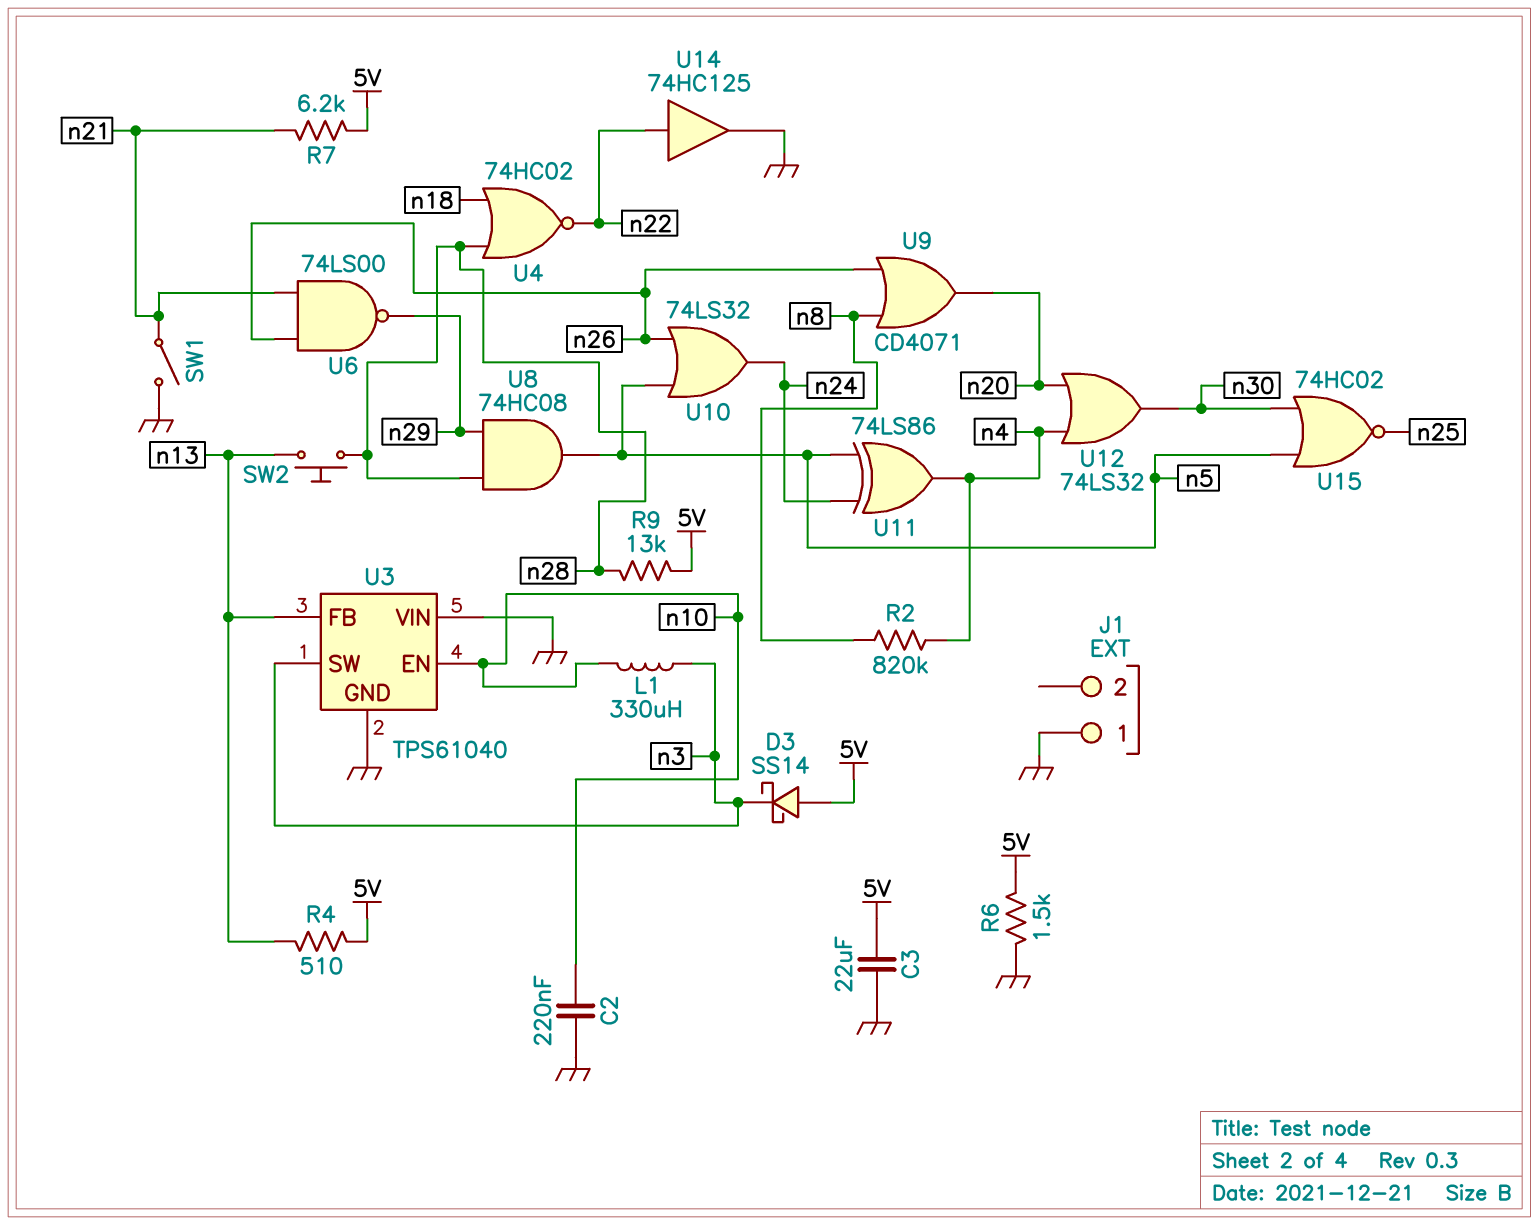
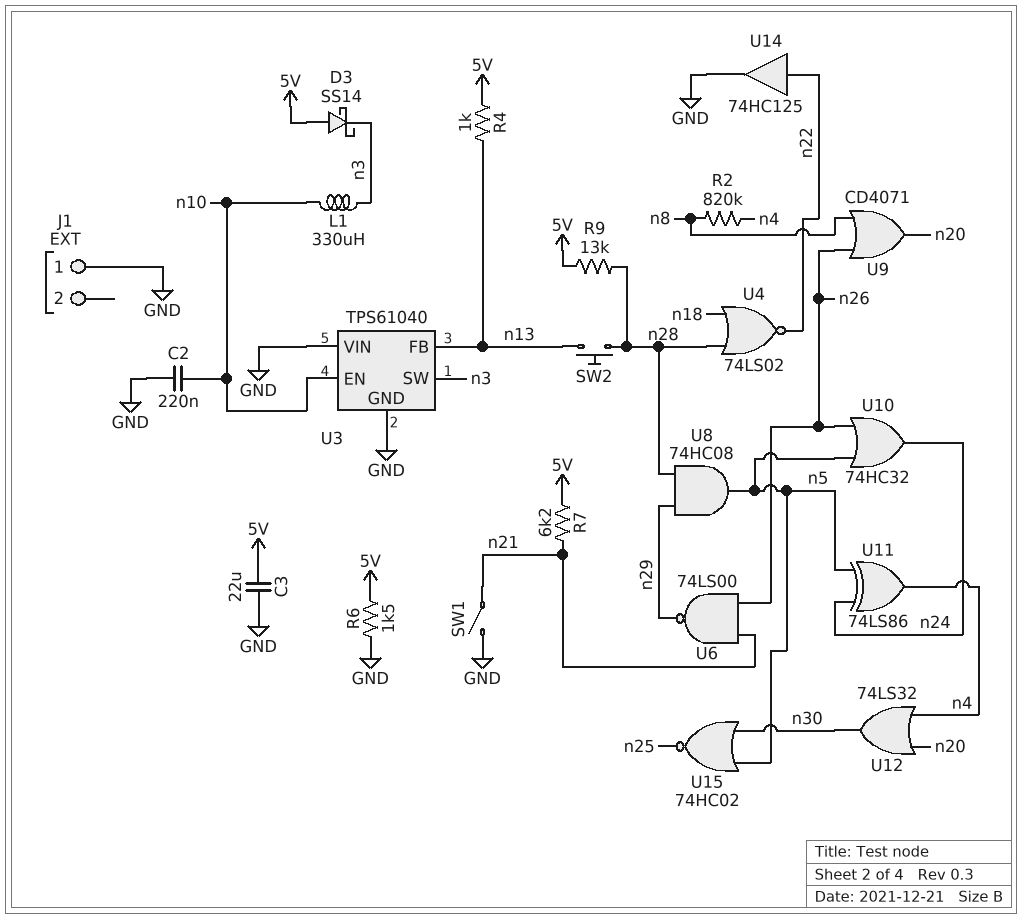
R4: 510 (5V, n13) -> 1k (5V, n13)
U4: NOR 74HC02 (in n18, in n28, out n22) -> NOR 74LS02 (in n18, in n28, out n22)
U10: OR 74LS32 (in n5, in n26, out n24) -> OR 74HC32 (in n5, in n26, out n24)

